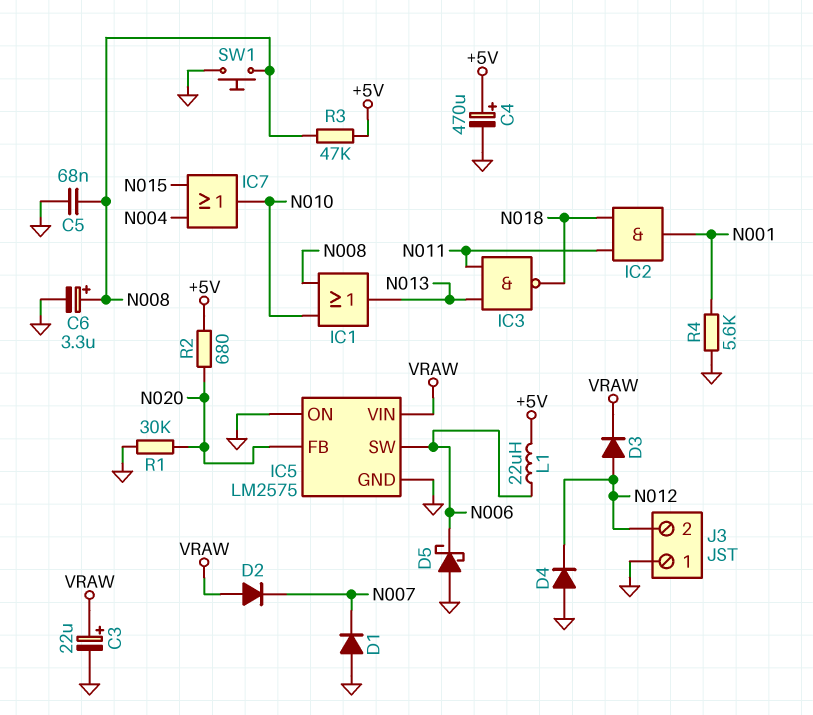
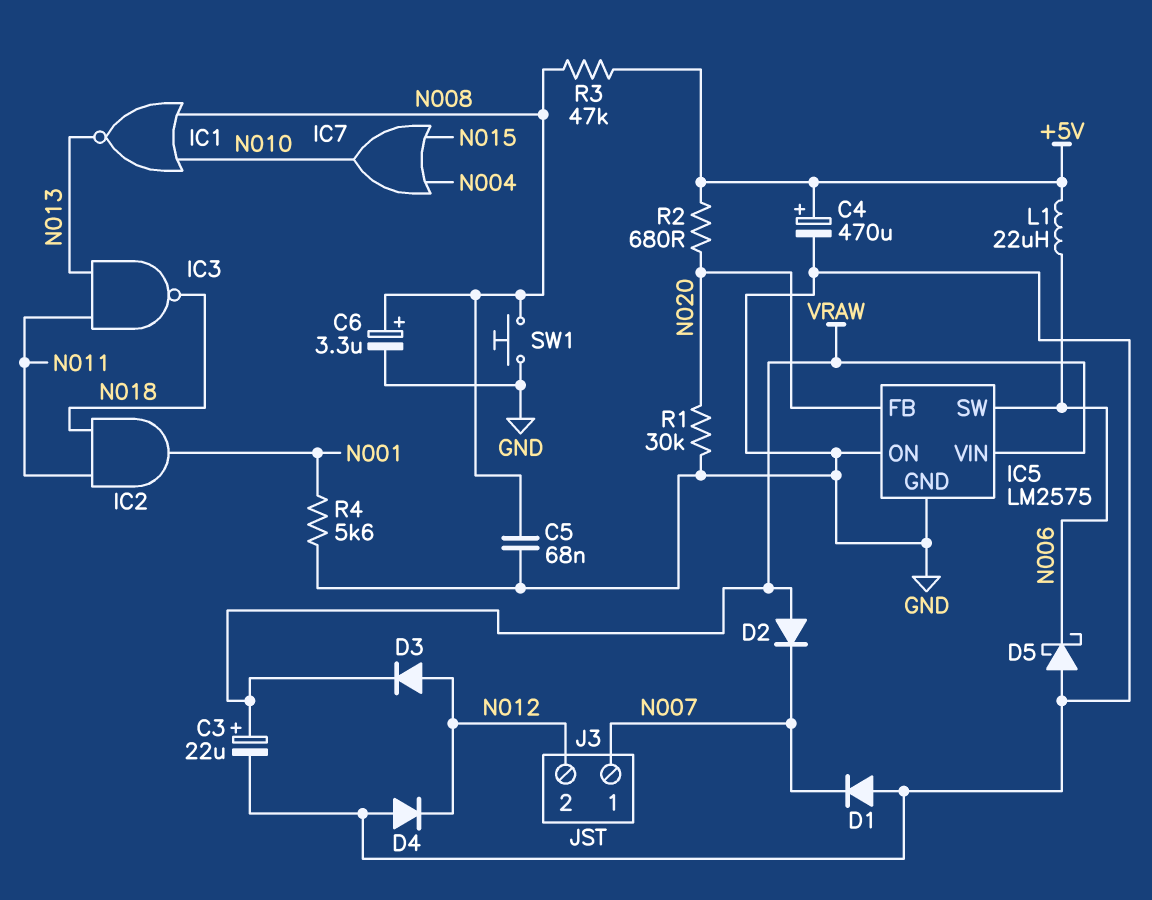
IC1: OR (in N008, in N010, out N013) -> NOR (in N008, in N010, out N013)
J3 pin 1: GND -> N007

